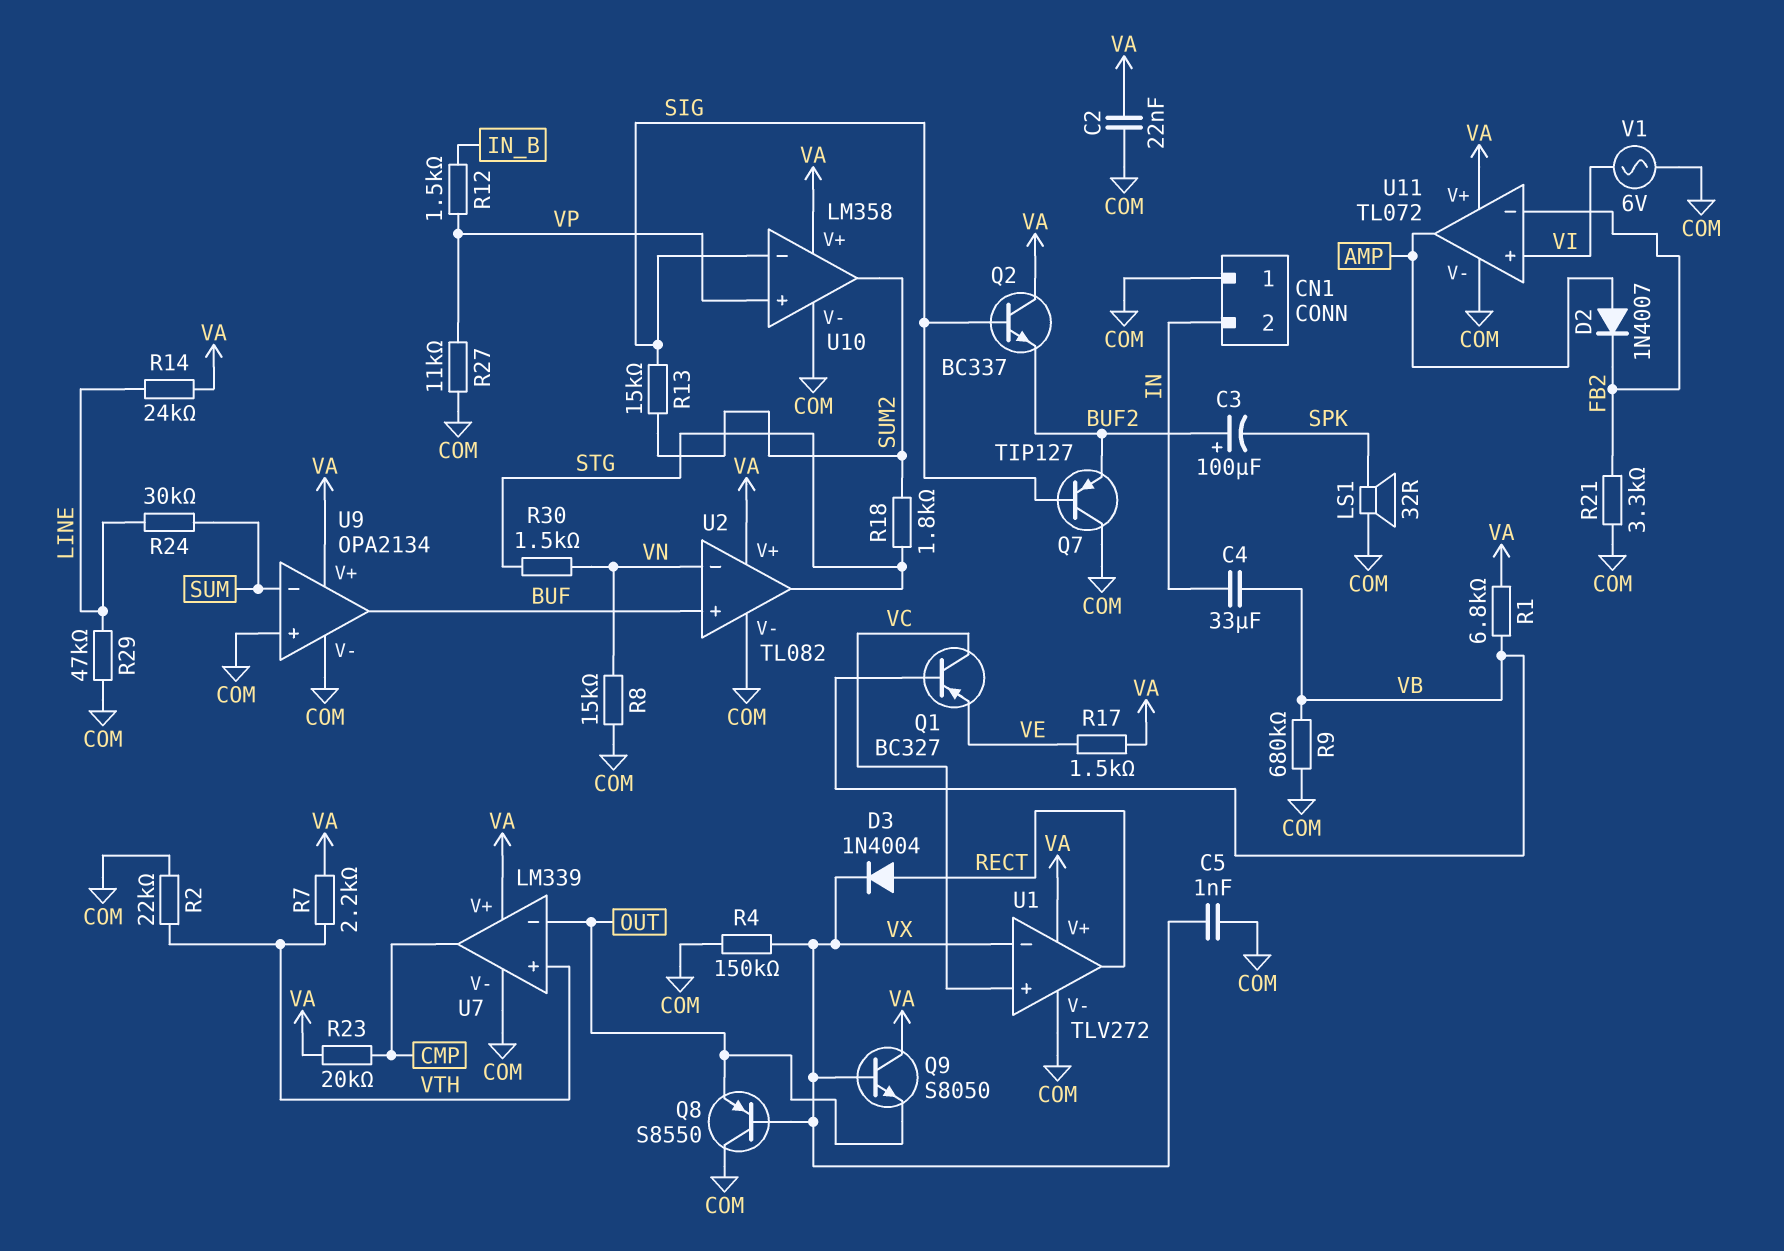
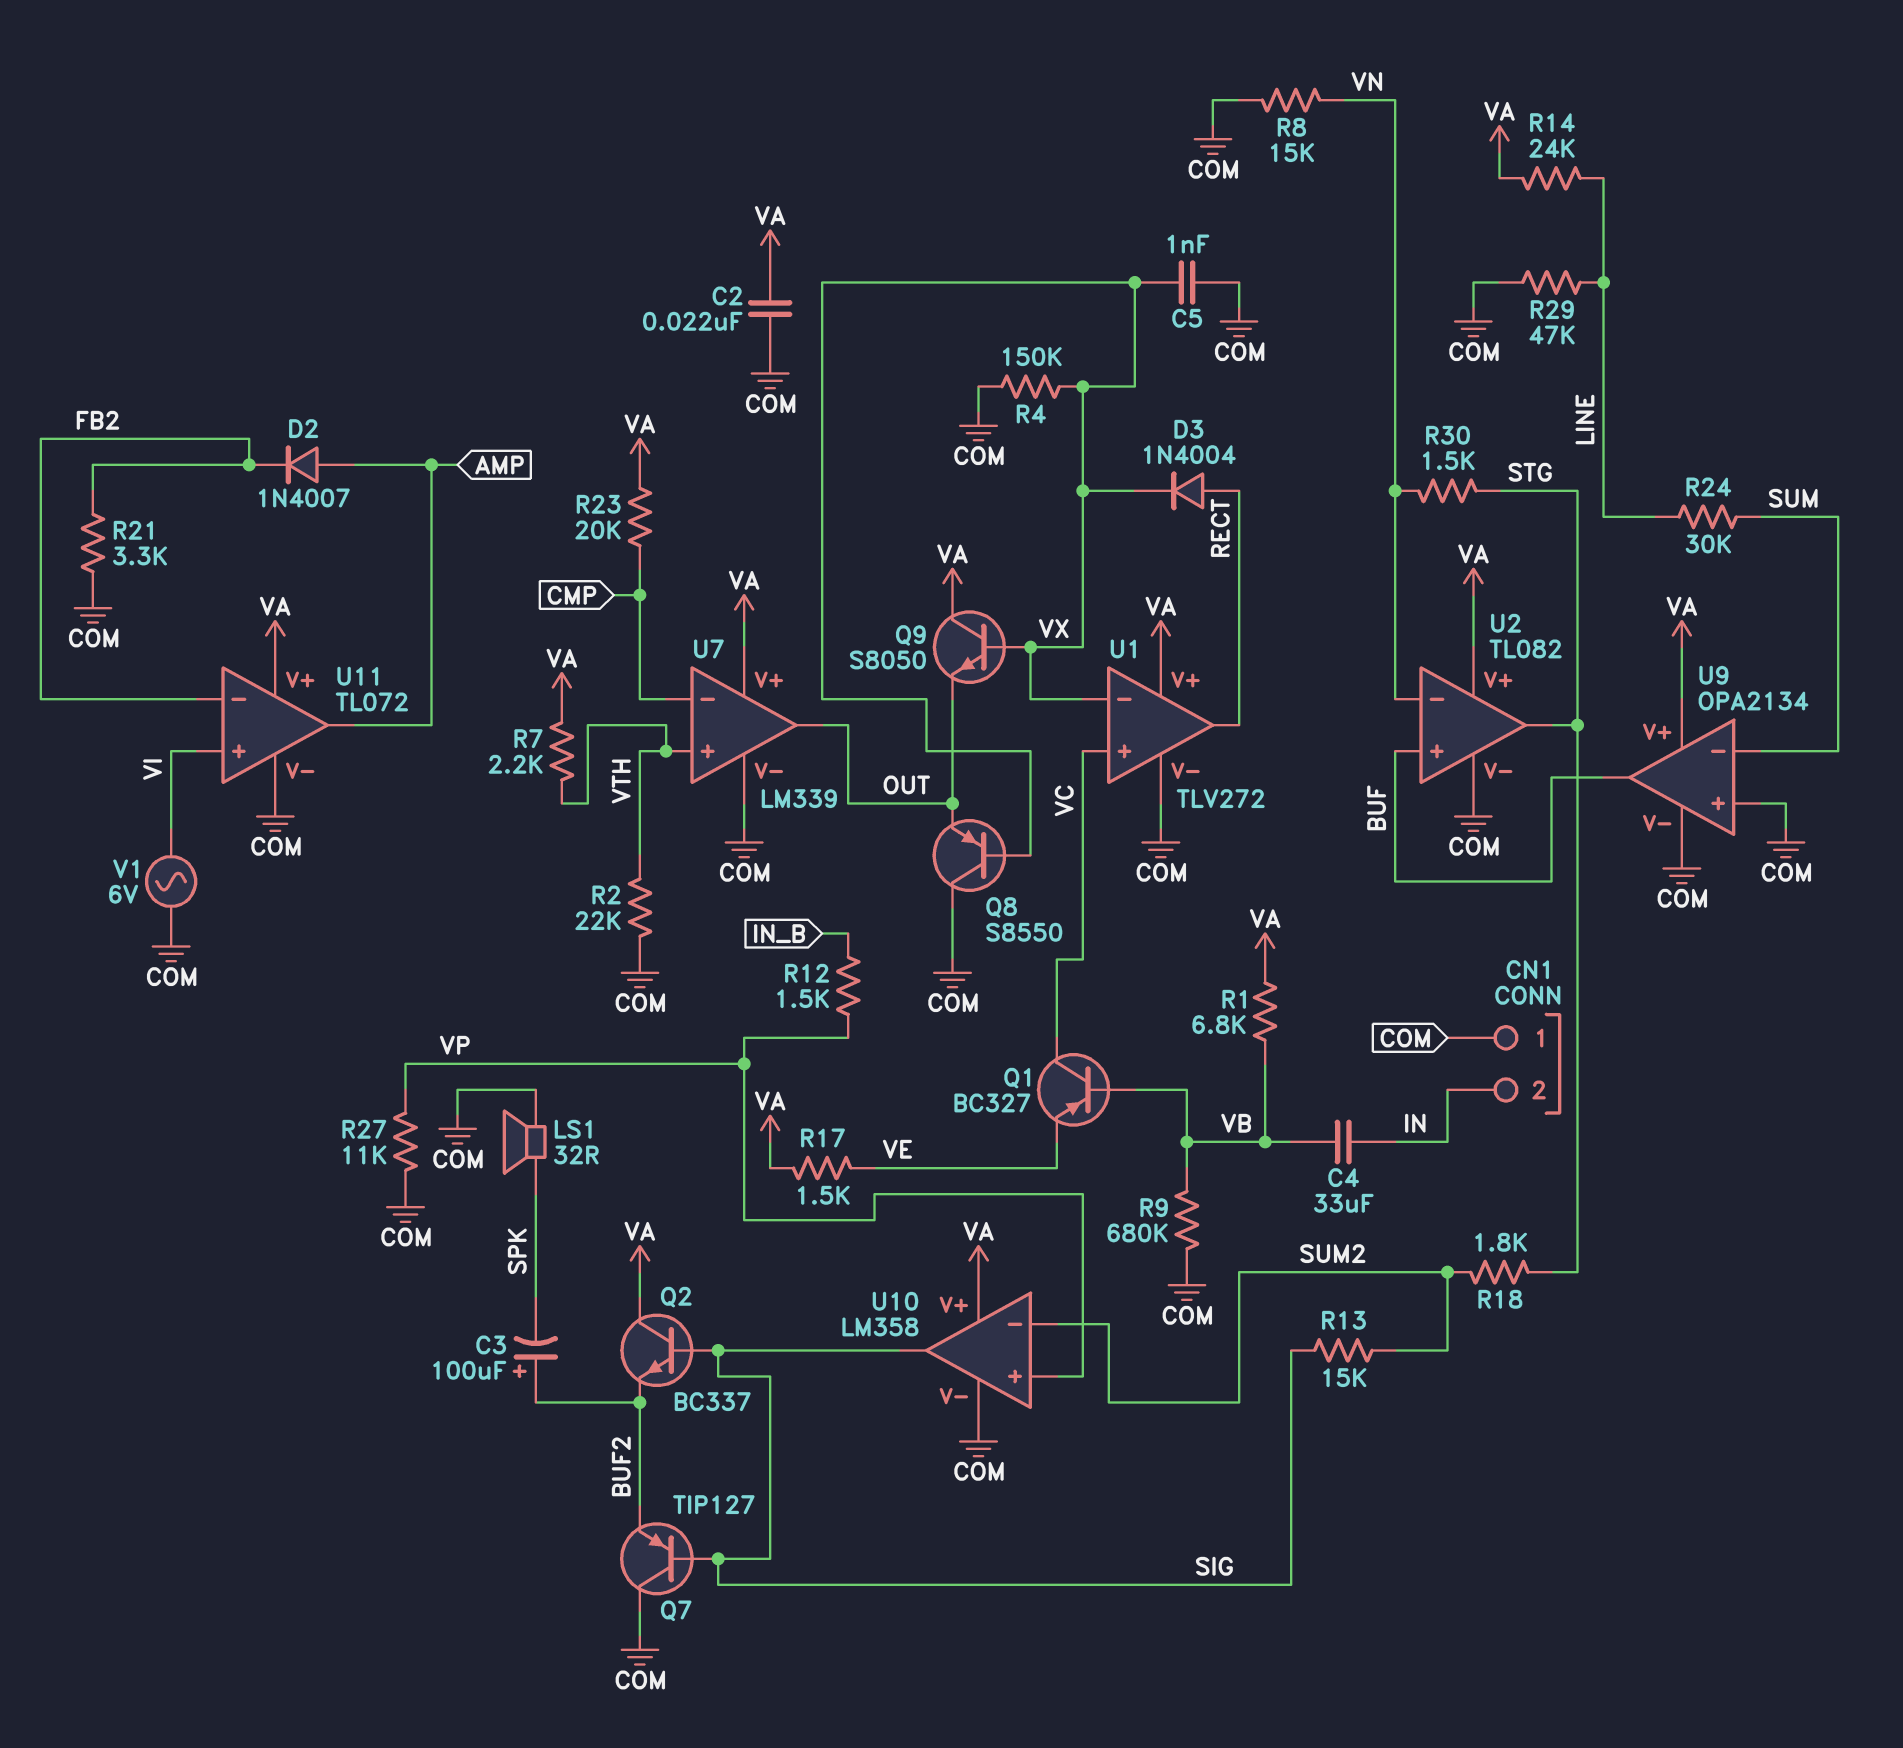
U7 pin in-: OUT -> CMP
U7 pin out: CMP -> OUT
U10 pin in-: SIG -> SUM2
U10 pin out: SUM2 -> SIG

